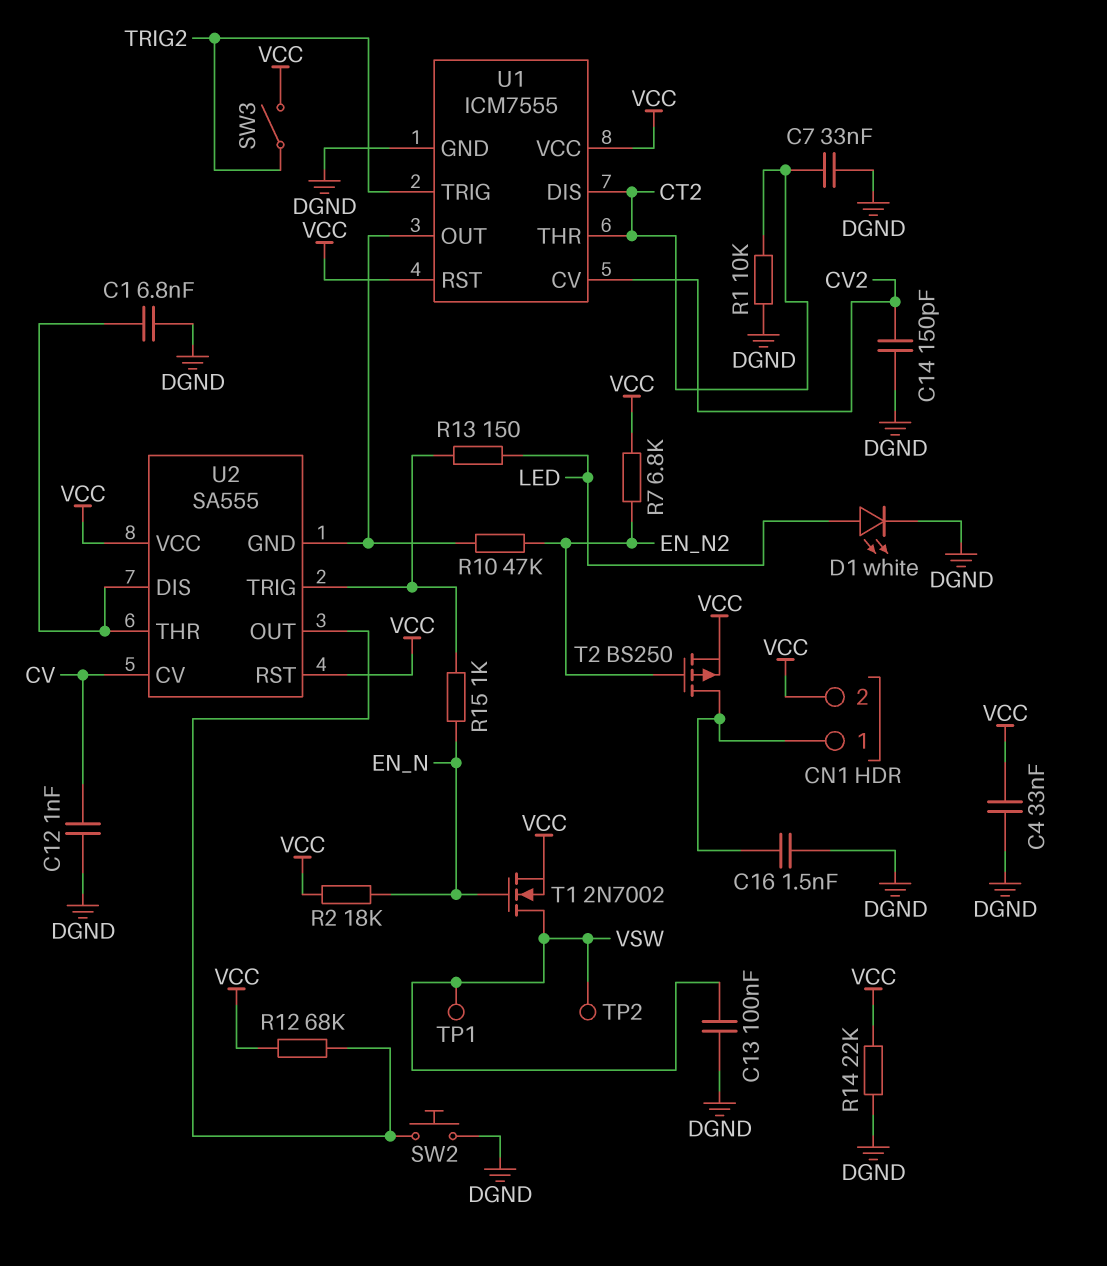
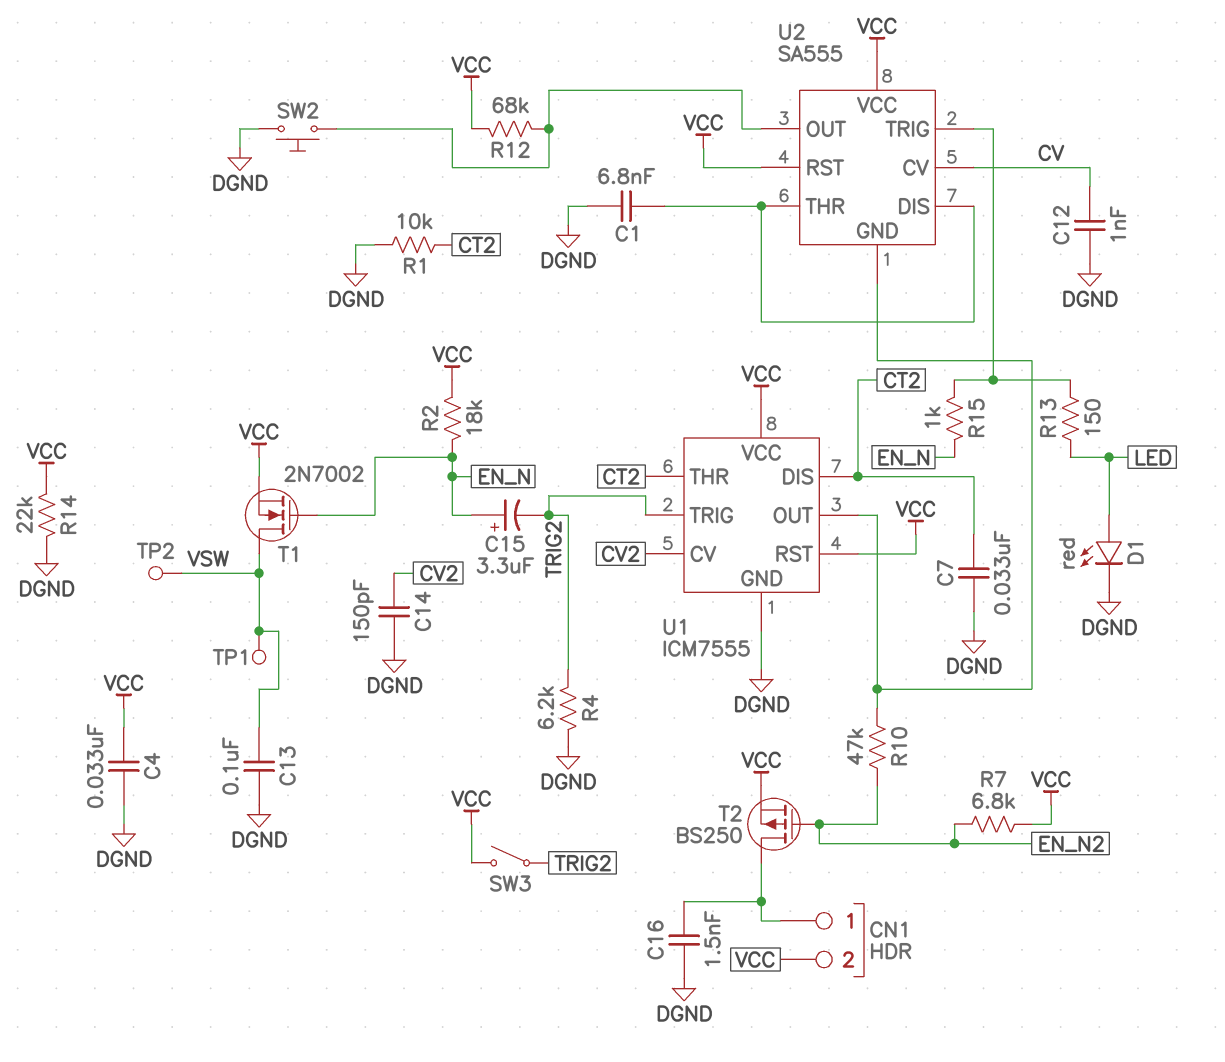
C15: none -> 3.3uF (plus EN_N, minus TRIG2)
D1: LED white (A LED, K DGND) -> LED red (A LED, K DGND)
R4: none -> 6.2k (DGND, TRIG2)

